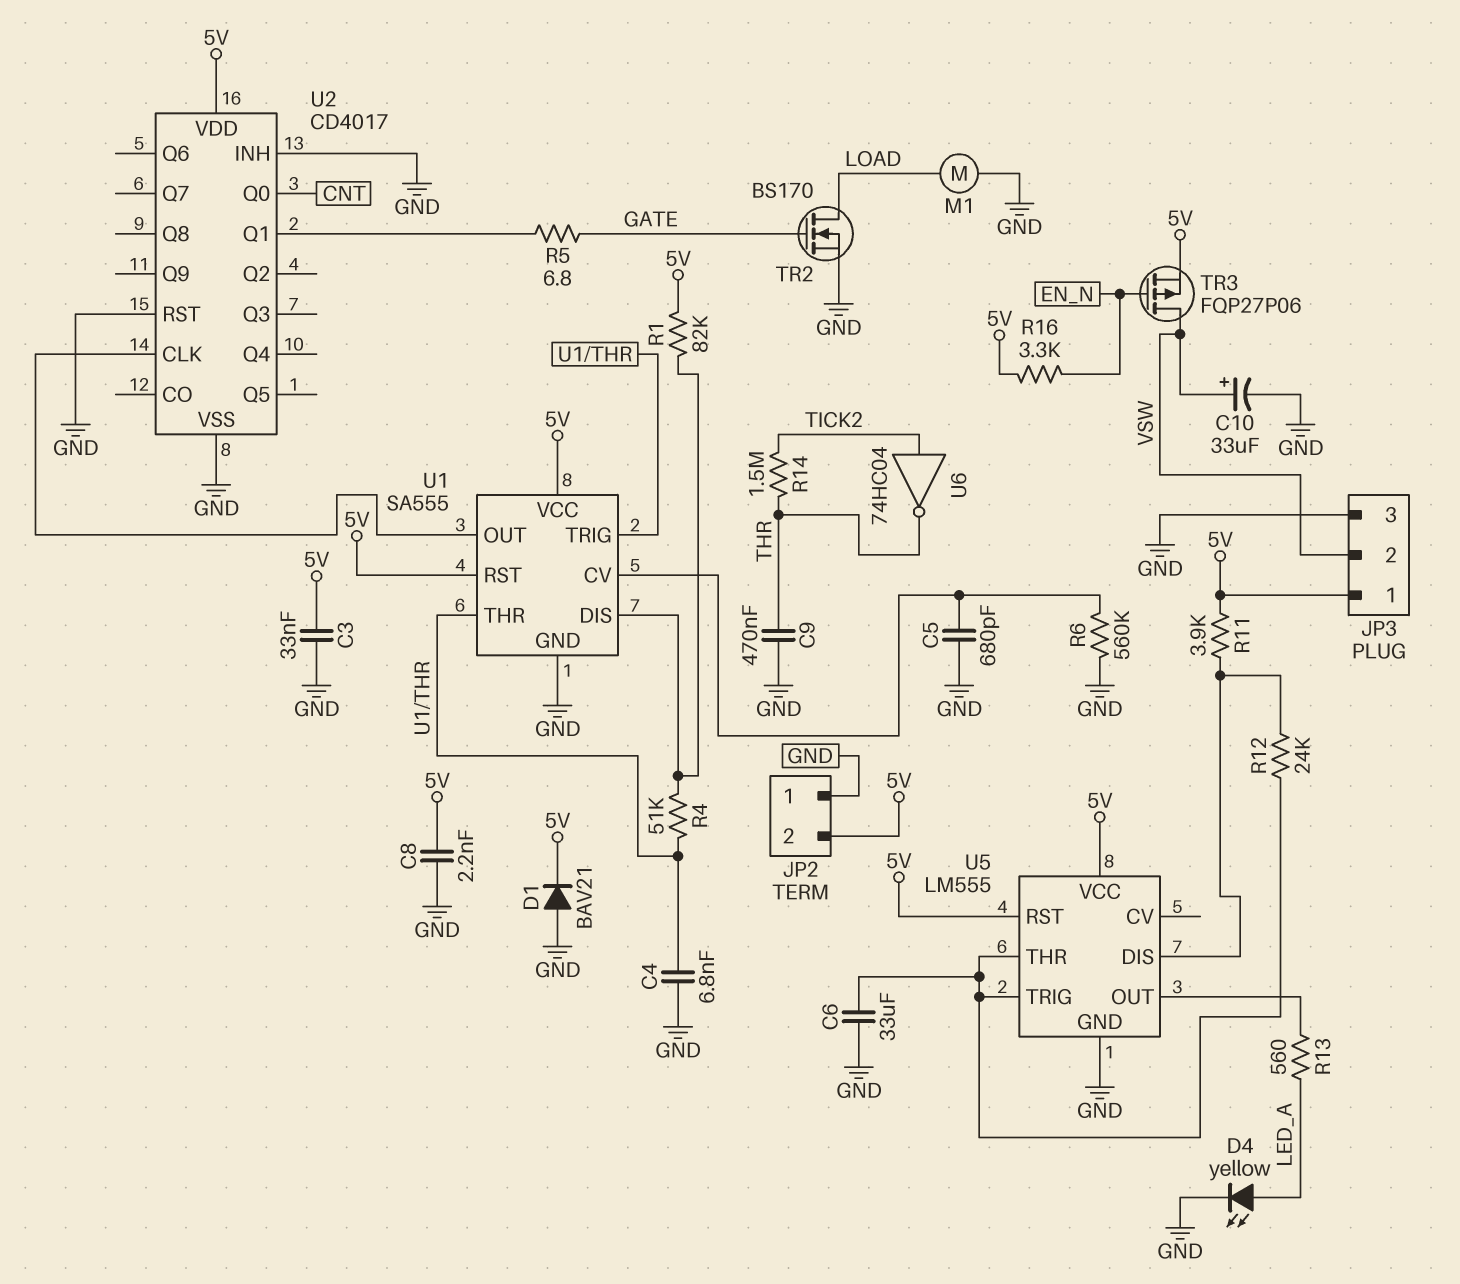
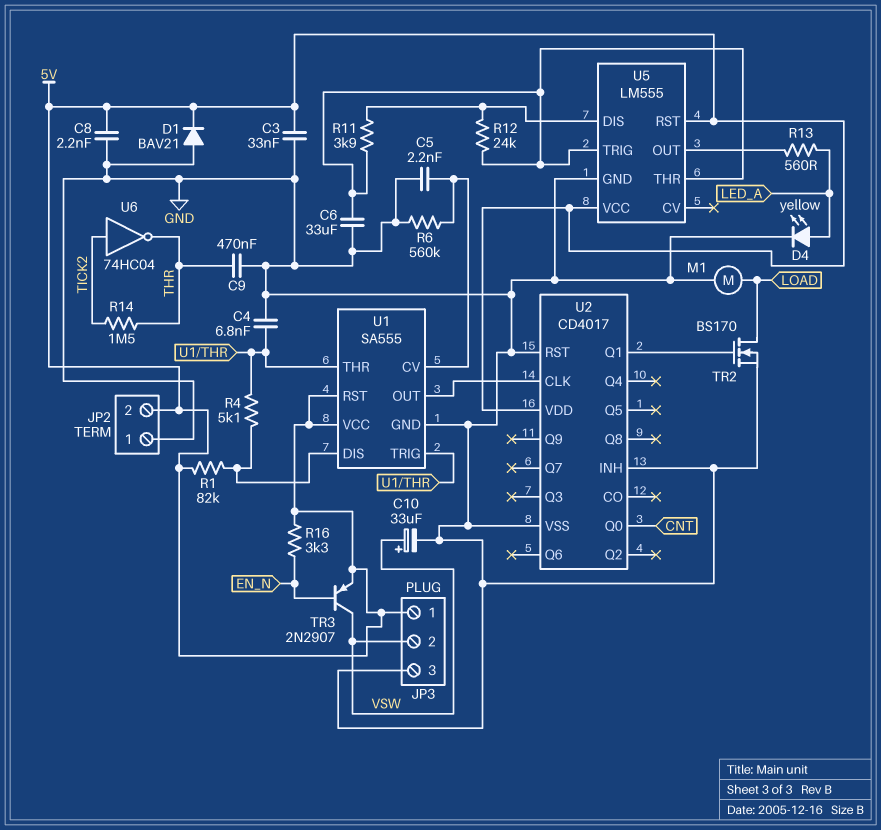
C5: 680pF (GND, U1/CV) -> 2.2nF (GND, U1/CV)
R4: 51k (U1/DIS, U1/THR) -> 5.1k (U1/DIS, U1/THR)
R5: 6.8 (GATE, U2/Q1) -> none
R11: 3.9k (5V, U5/DIS) -> 3.9k (U5/DIS, U5/THR)
TR2: NMOS BS170 (G GATE, D LOAD, S GND) -> NMOS BS170 (G U2/Q1, D LOAD, S GND)
TR3: PMOS FQP27P06 (G EN_N, D VSW, S 5V) -> PNP 2N2907 (B EN_N, C VSW, E 5V)

